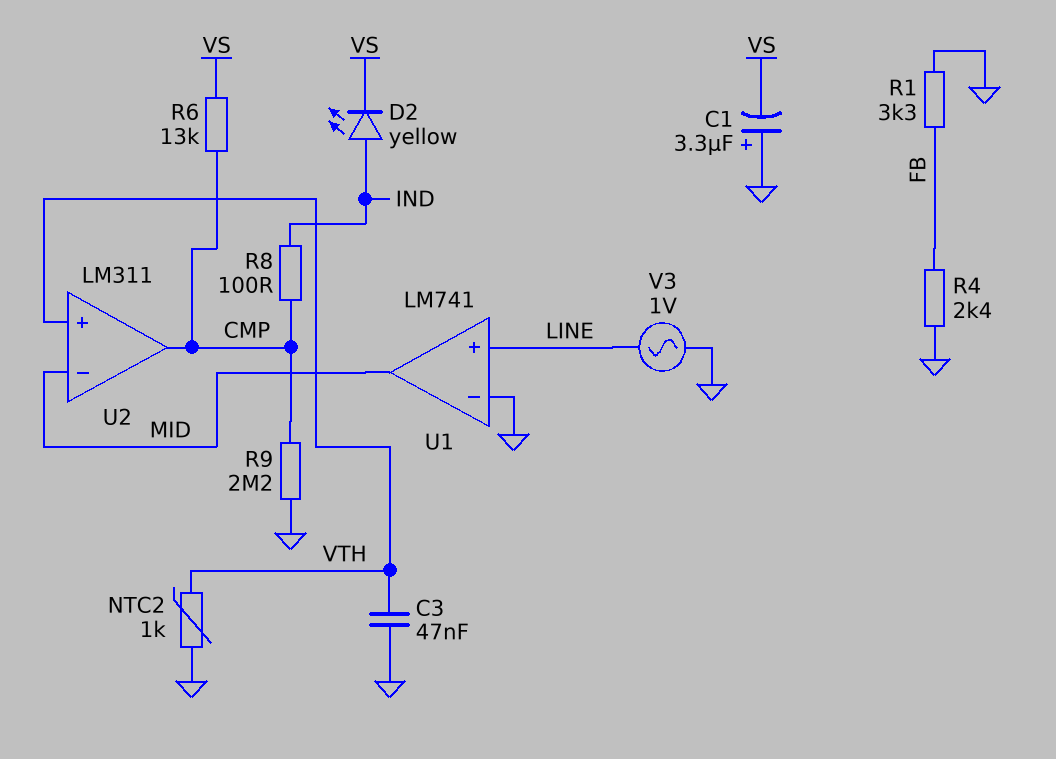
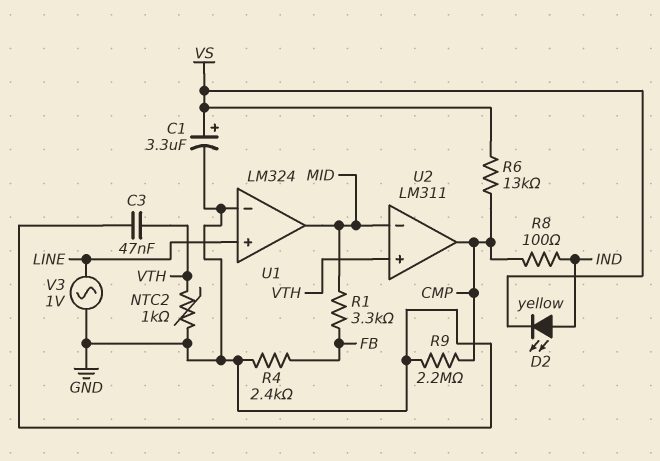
C1: 3.3uF (plus GND, minus VS) -> 3.3uF (plus VS, minus GND)
R1: 3.3k (FB, GND) -> 3.3k (FB, MID)
U1: LM741 -> LM324

